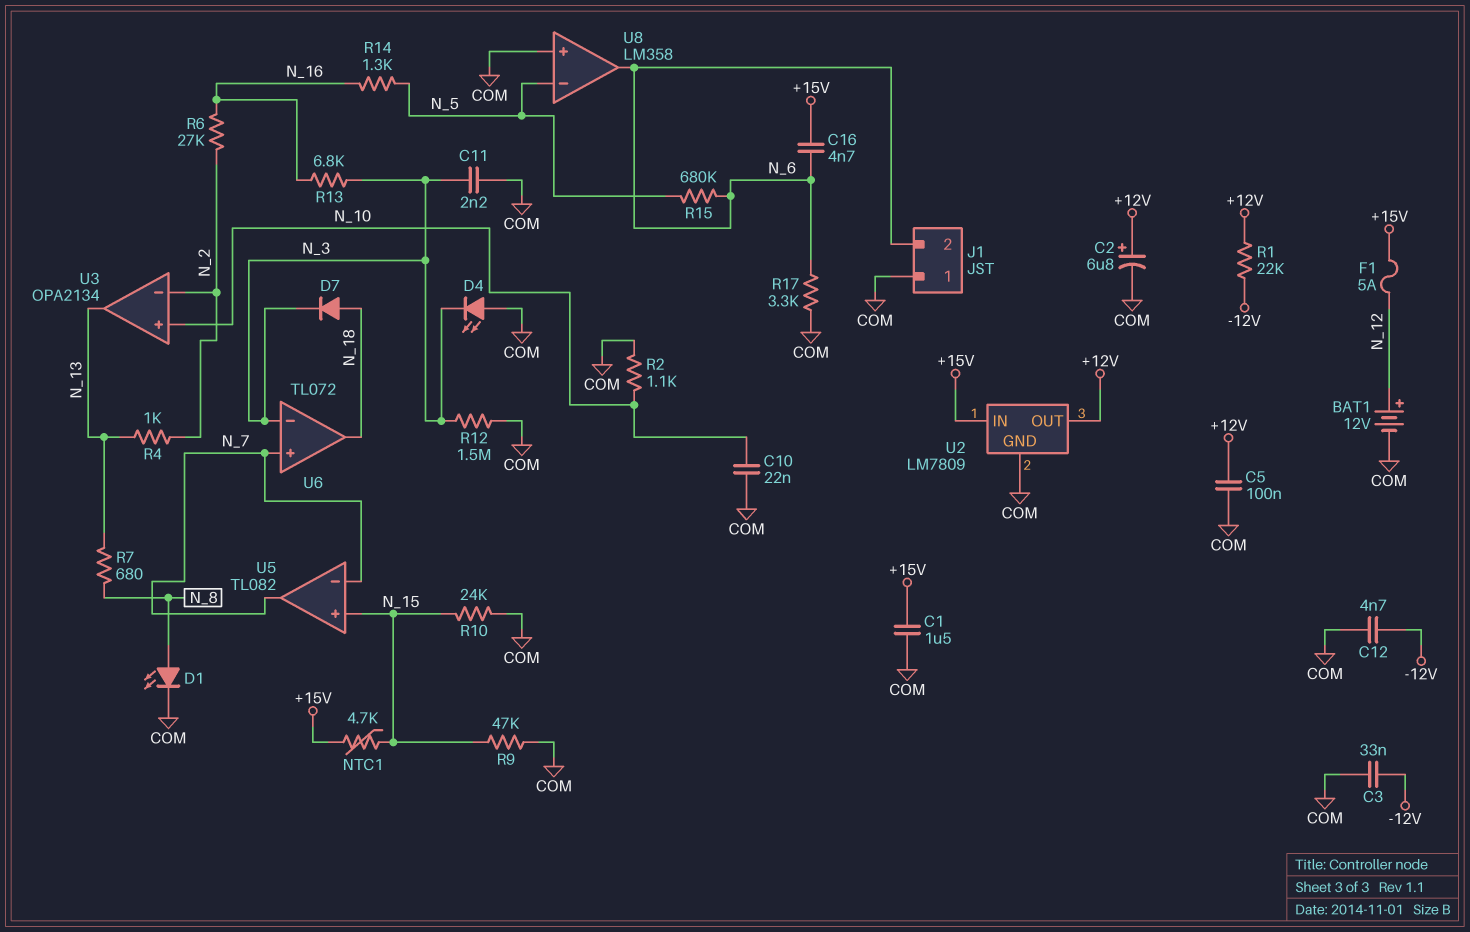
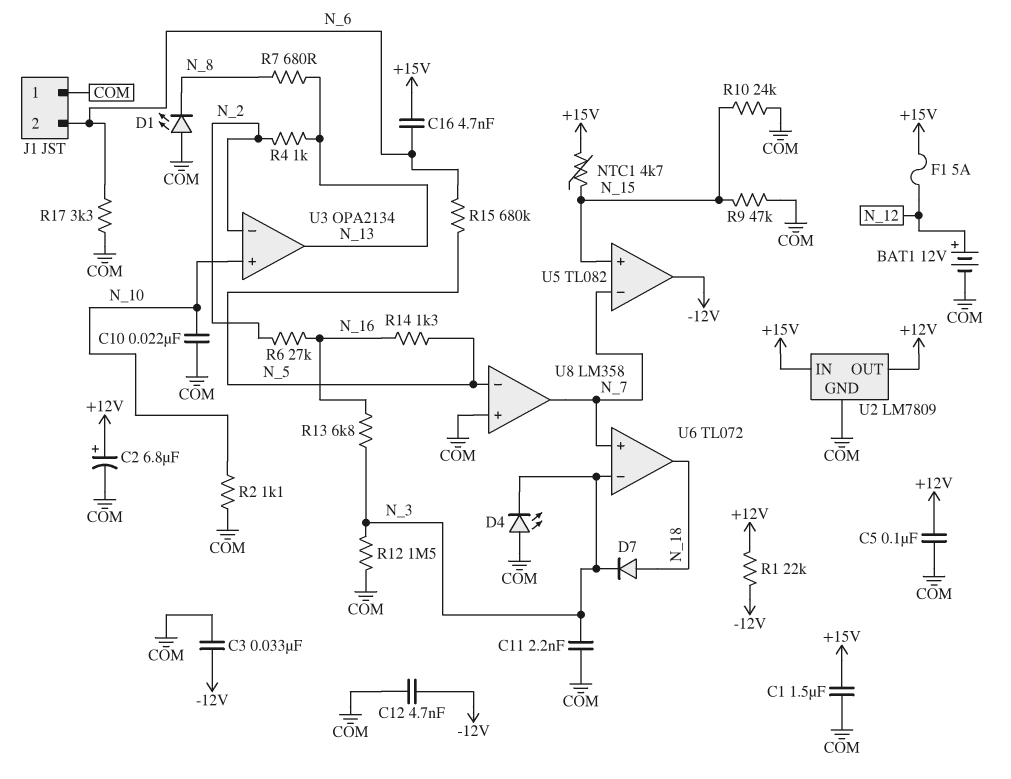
D1: LED (A N_8, K COM) -> LED (A COM, K N_8)
U5 pin out: N_7 -> -12V
U8 pin out: N_6 -> N_7

